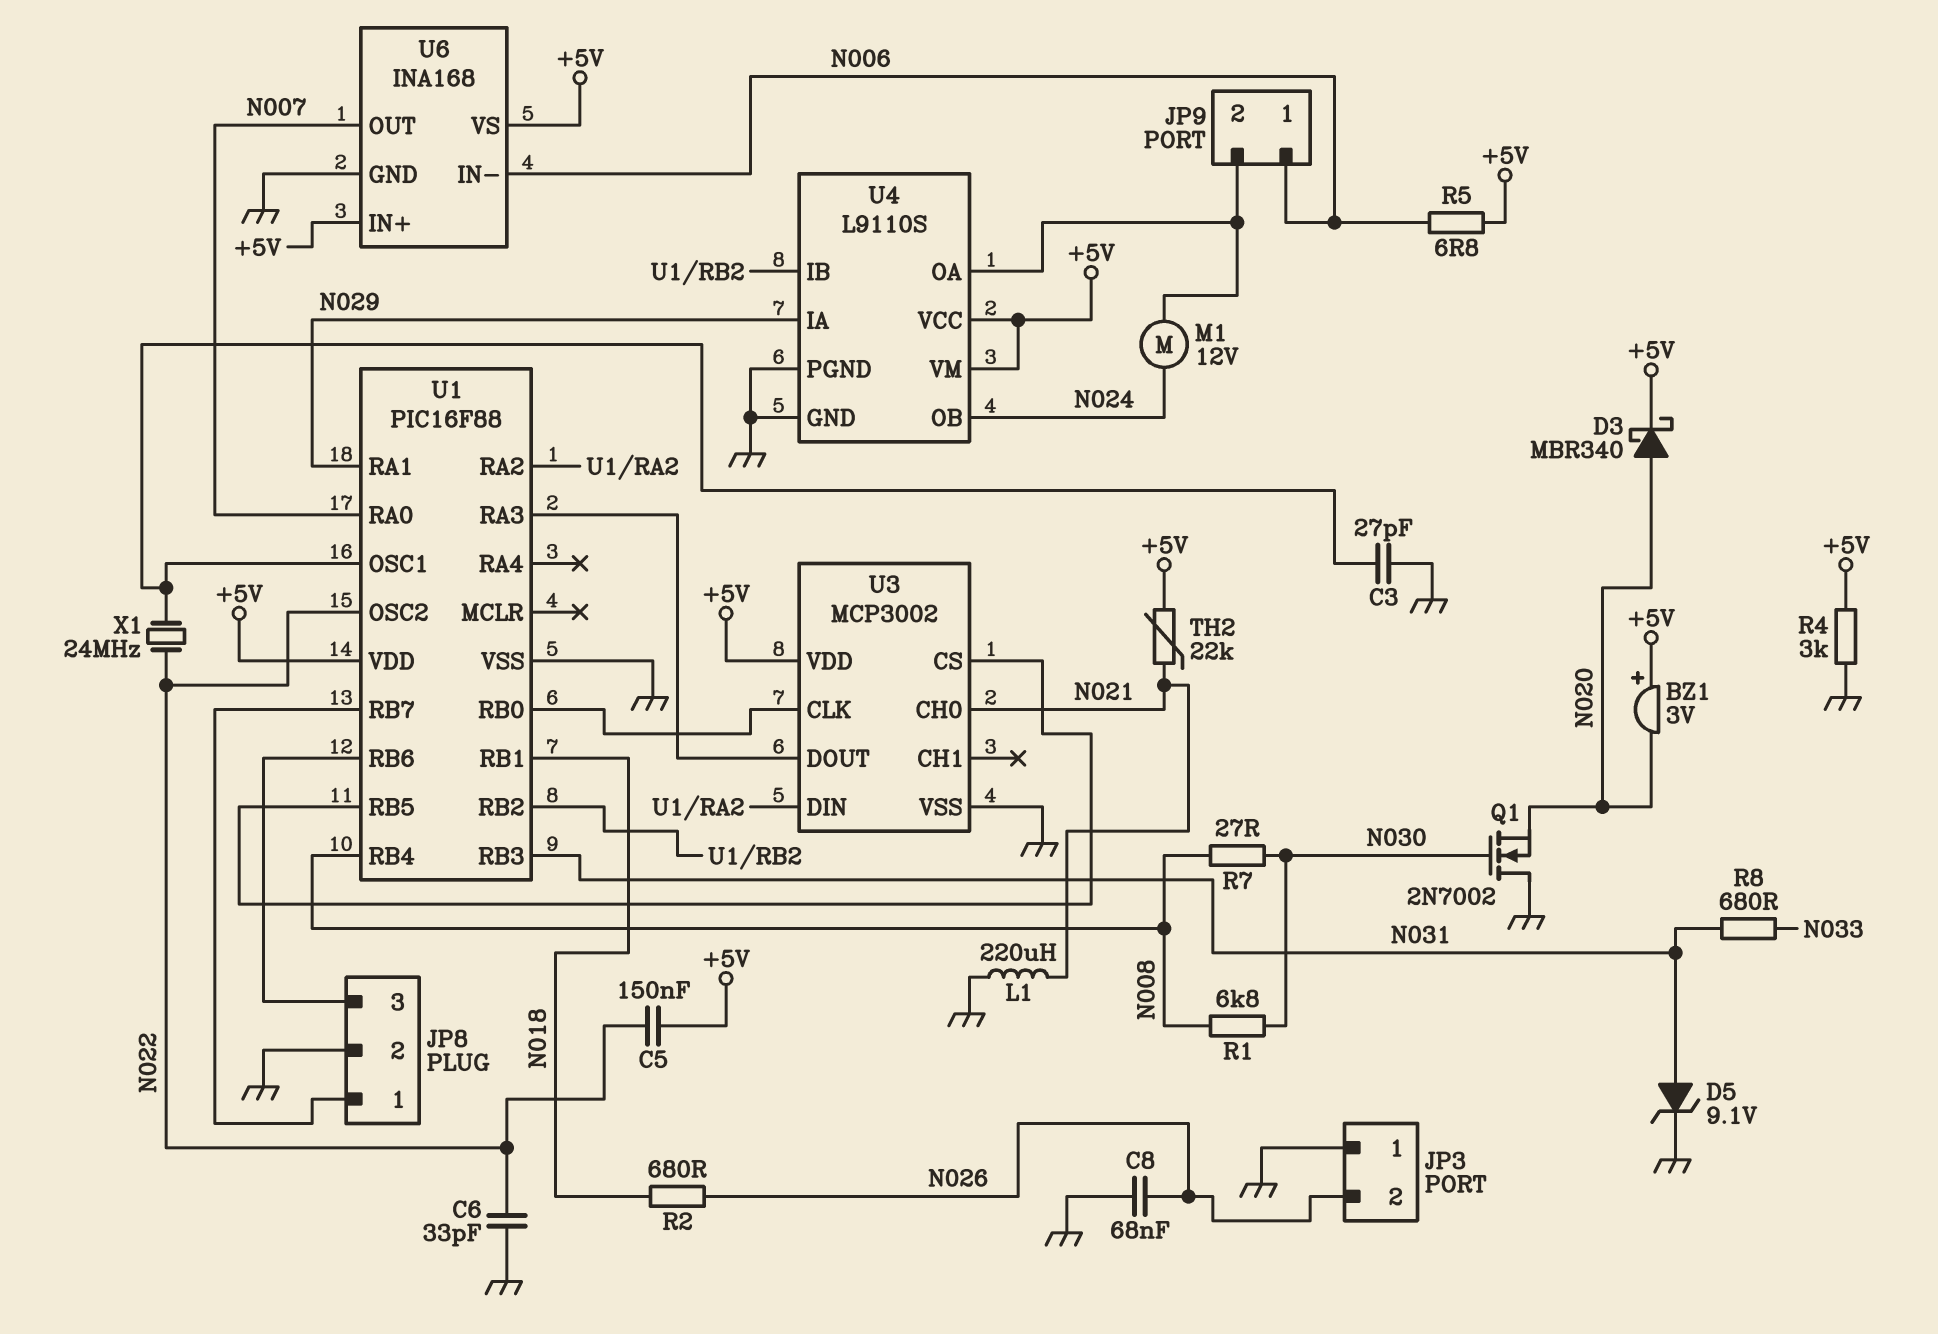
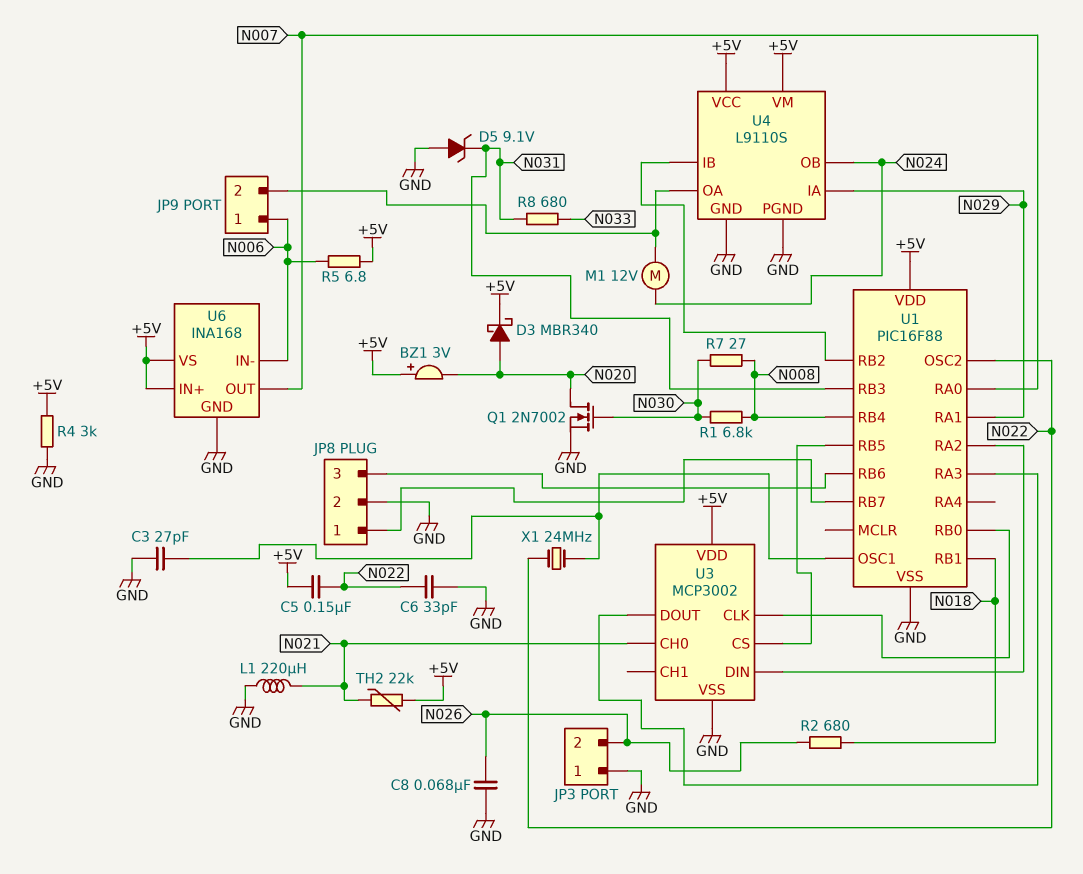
D5: zener 9.1V (A N031, K GND) -> zener 9.1V (A GND, K N031)
Q1: NMOS 2N7002 (G N030, D GND, S N020) -> NMOS 2N7002 (G N030, D N020, S GND)

